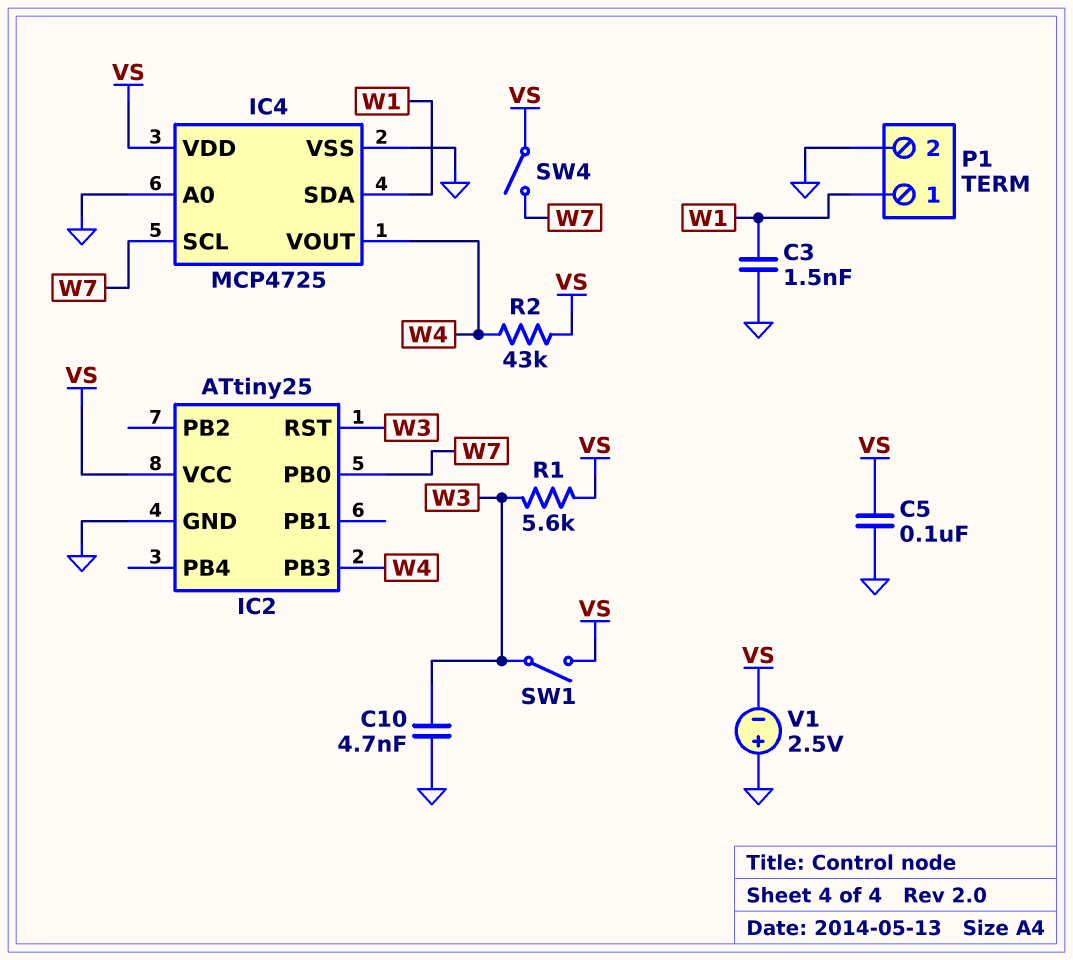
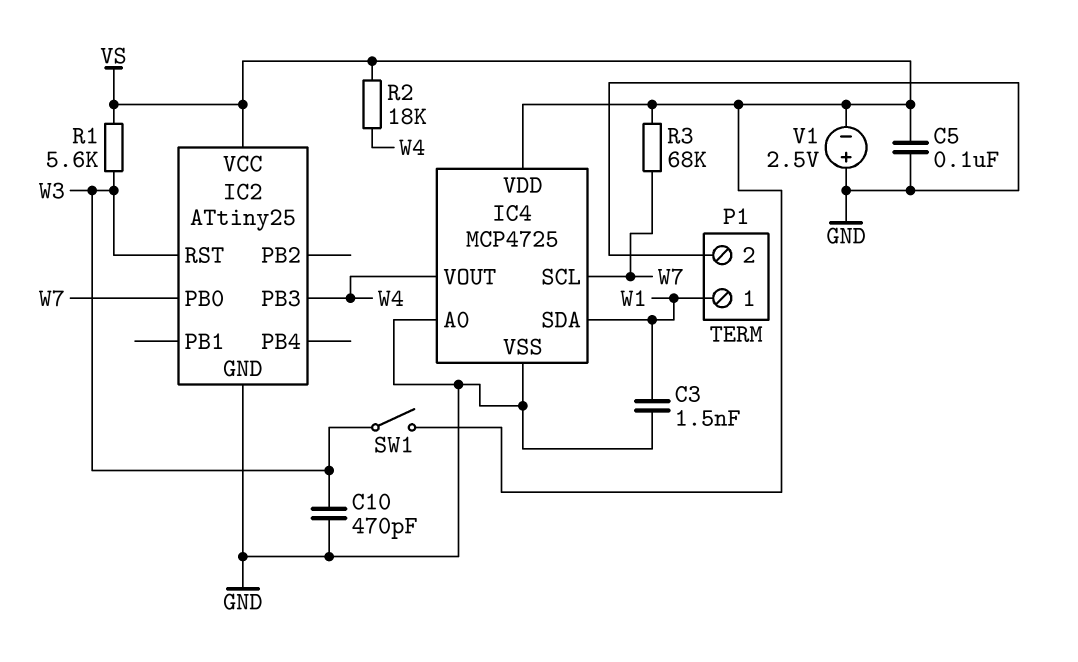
C10: 4.7nF (GND, W3) -> 470pF (GND, W3)
R2: 43k (VS, W4) -> 18k (VS, W4)
R3: none -> 68k (VS, W7)
SW4: switch (VS, W7) -> none

